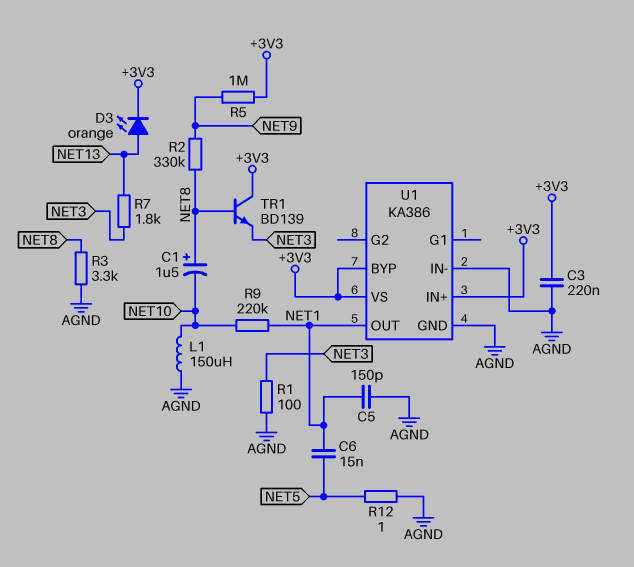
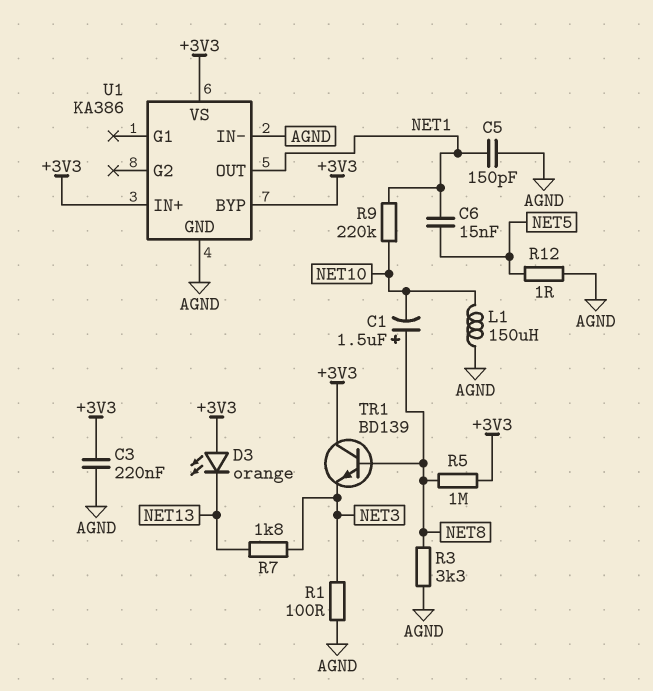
D3: LED orange (A NET13, K +3V3) -> LED orange (A +3V3, K NET13)
R2: 330k (NET8, NET9) -> none
R5: 1M (+3V3, NET9) -> 1M (+3V3, NET8)

